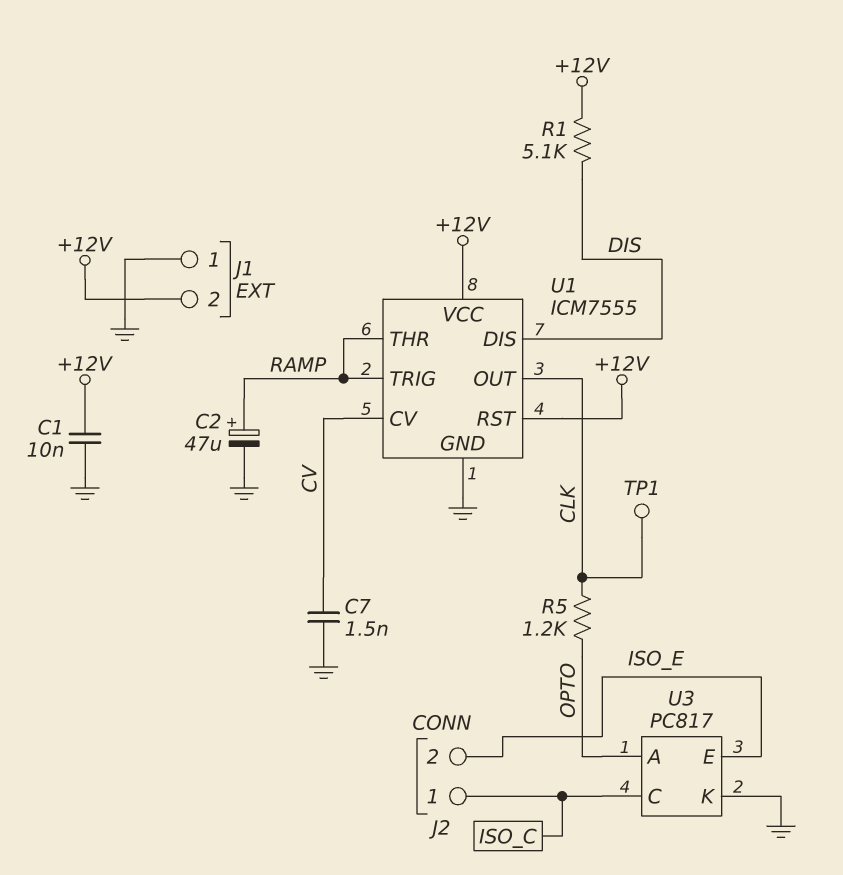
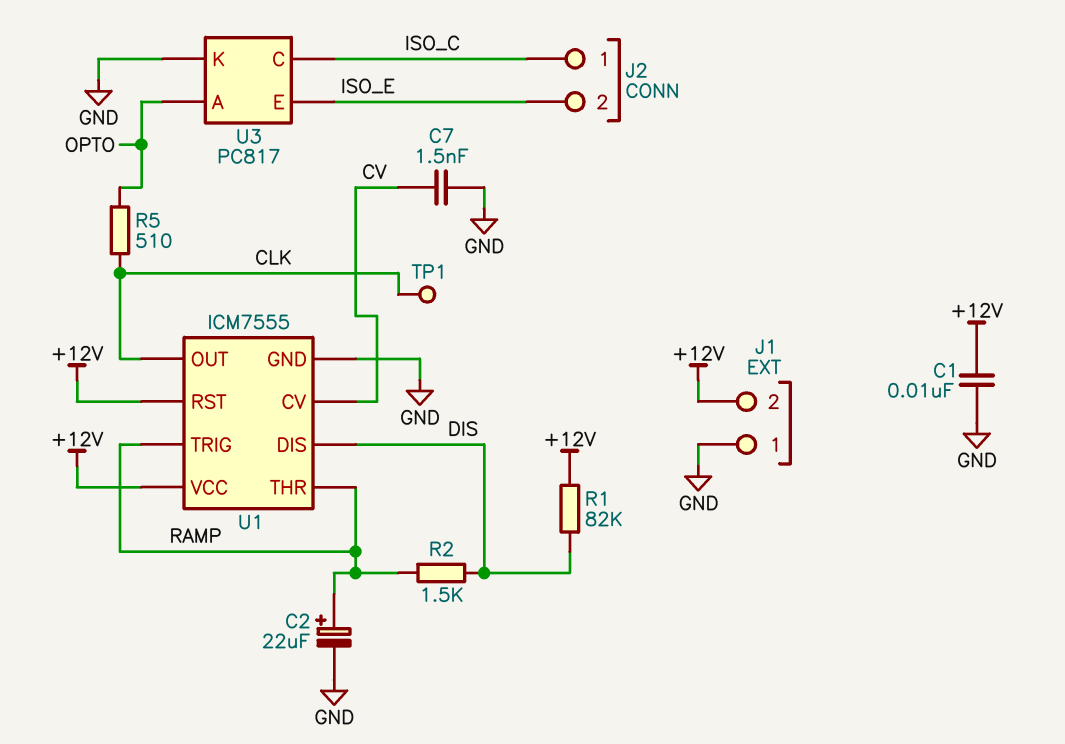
C2: 47uF (plus RAMP, minus GND) -> 22uF (plus RAMP, minus GND)
R1: 5.1k (+12V, DIS) -> 82k (+12V, DIS)
R2: none -> 1.5k (DIS, RAMP)
R5: 1.2k (CLK, OPTO) -> 510 (CLK, OPTO)

